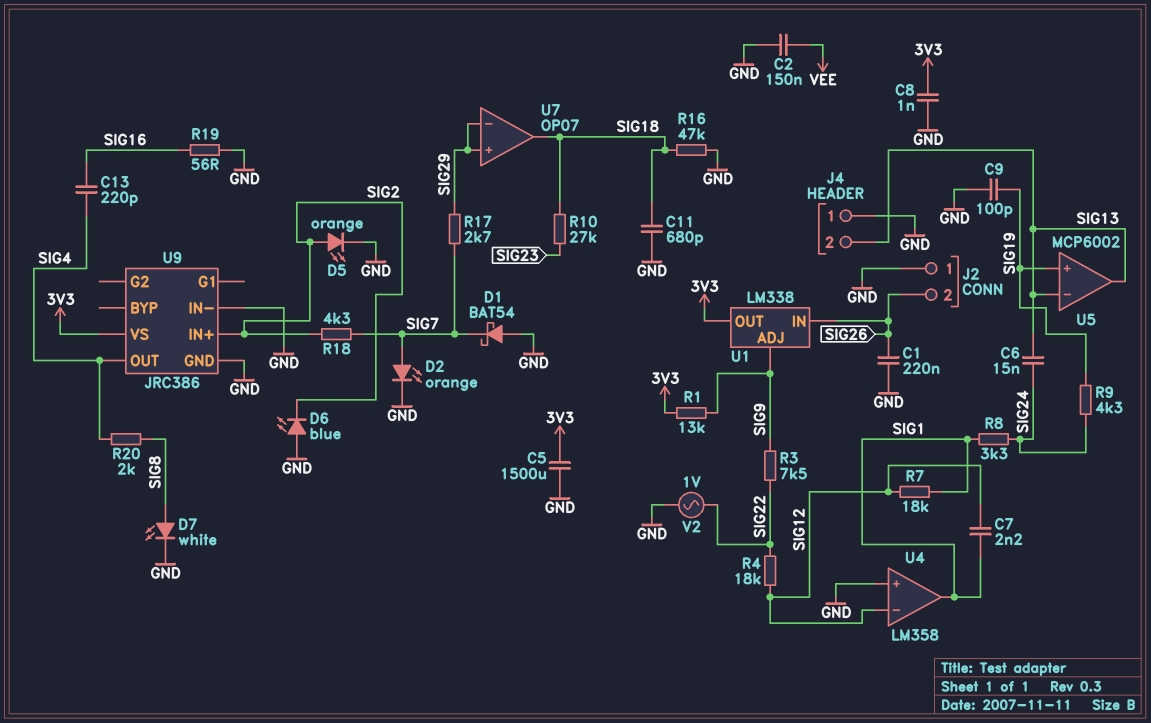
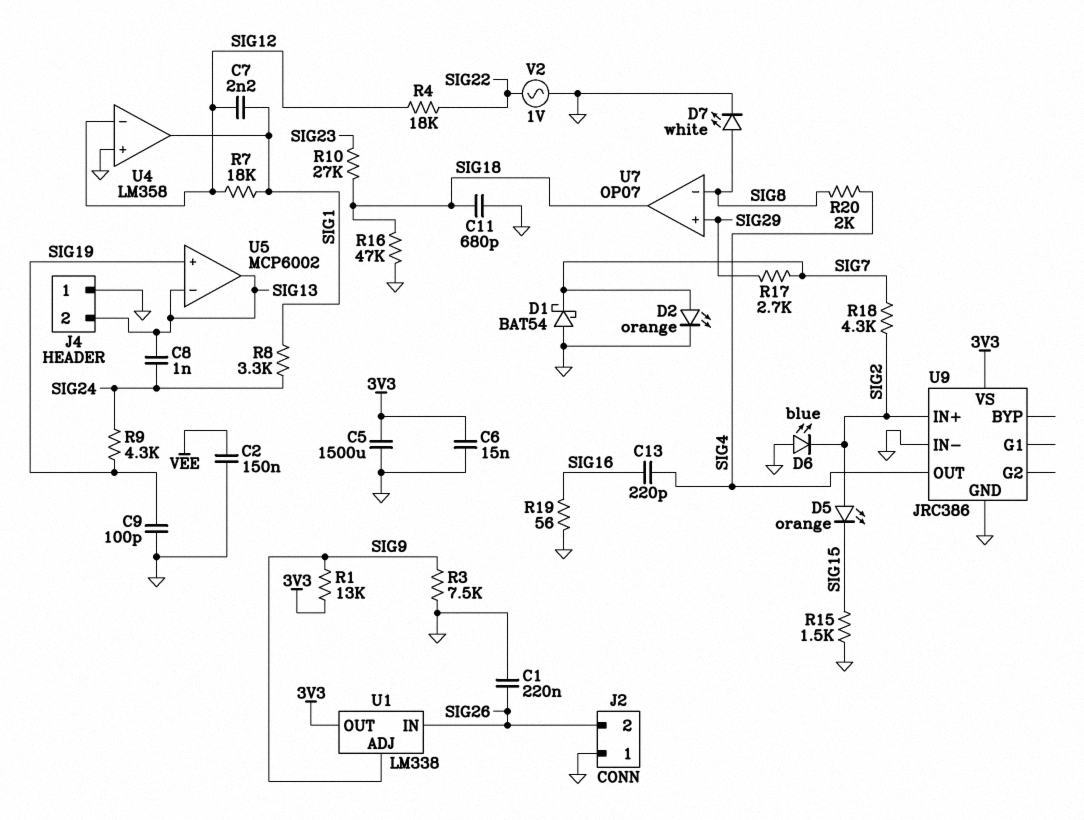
C6: 15nF (SIG13, SIG24) -> 15nF (3V3, GND)
C8: 1nF (3V3, GND) -> 1nF (SIG13, SIG24)
D5: LED orange (A SIG2, K GND) -> LED orange (A SIG2, K SIG15)
R3: 7.5k (SIG9, SIG22) -> 7.5k (GND, SIG9)
R15: none -> 1.5k (GND, SIG15)
U7 pin in-: SIG29 -> SIG8

